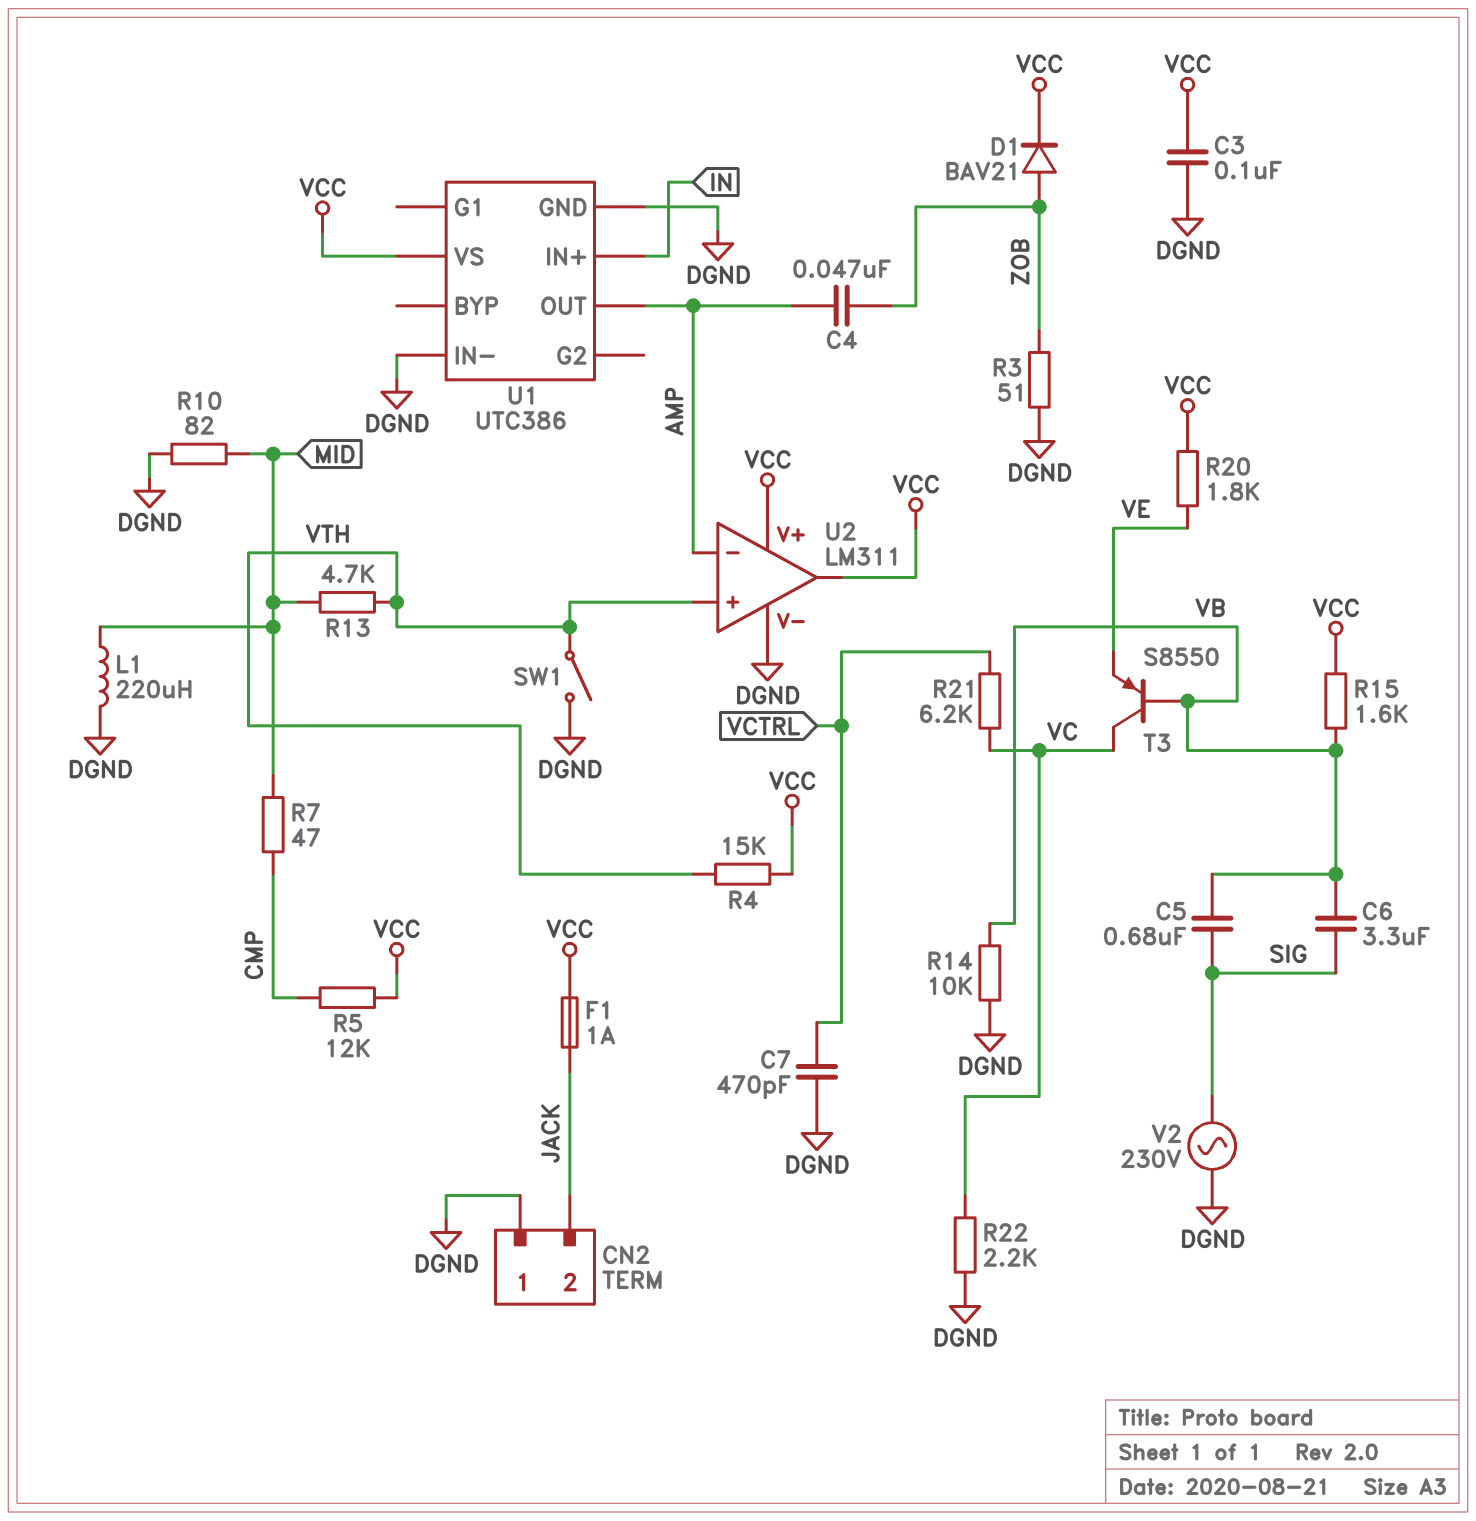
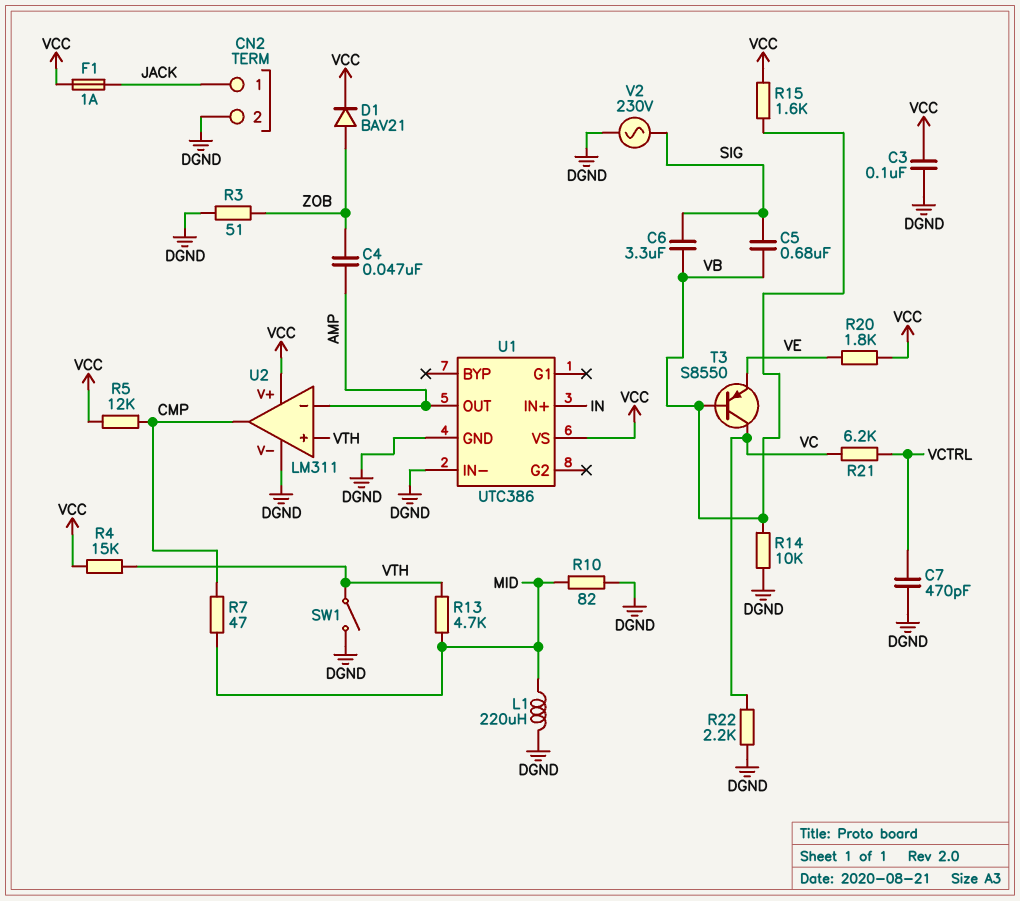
CN2 pin 1: DGND -> JACK
CN2 pin 2: JACK -> DGND
U2 pin out: VCC -> CMP

